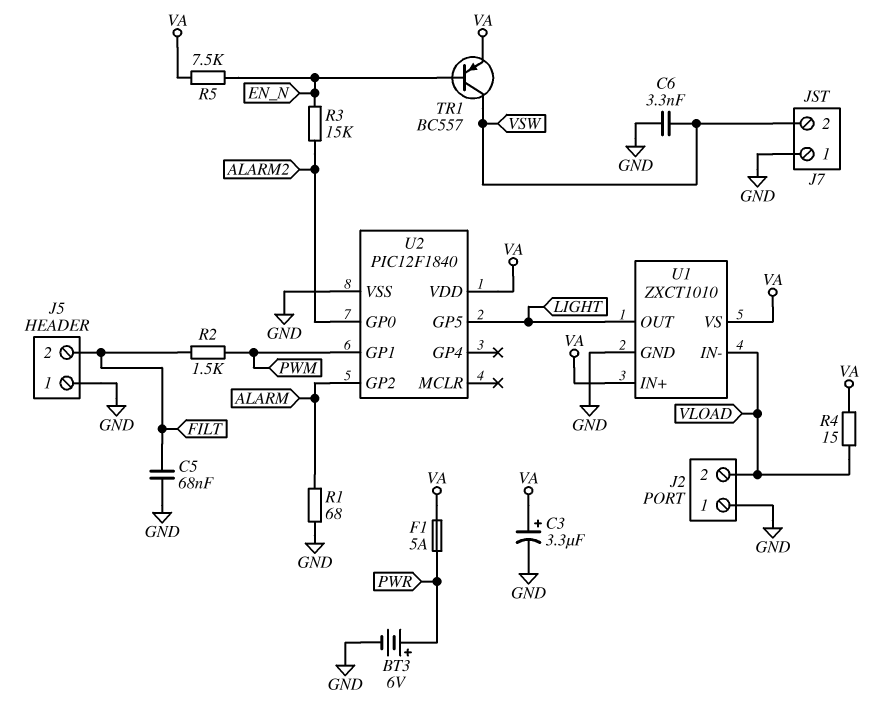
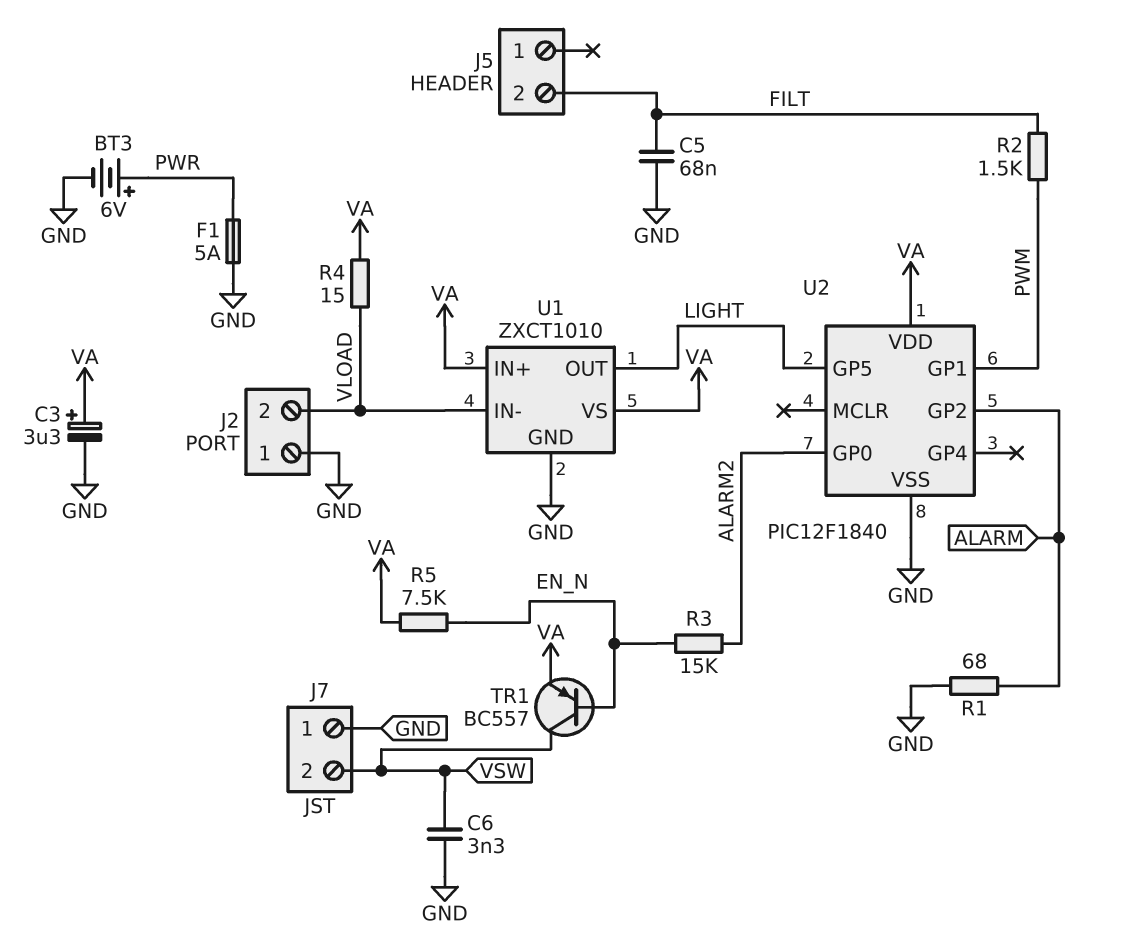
F1: 5A (PWR, VA) -> 5A (GND, PWR)
J5 pin 1: GND -> none

